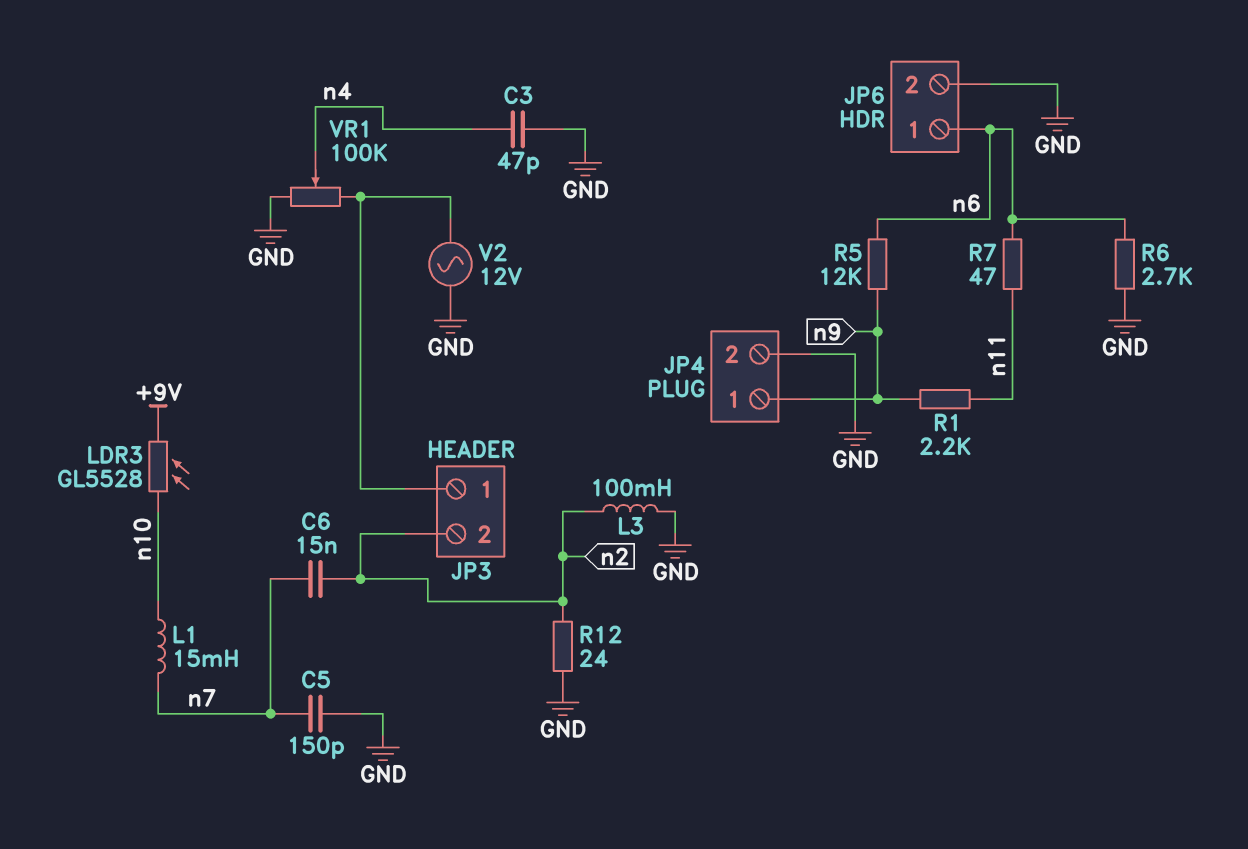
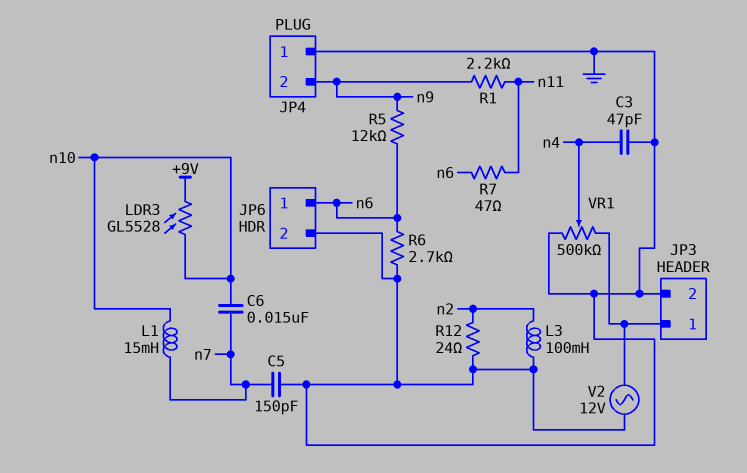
C6: 15nF (n2, n7) -> 15nF (n7, n10)
JP3 pin 2: n2 -> GND
JP4 pin 1: n9 -> GND
JP4 pin 2: GND -> n9
VR1: 100k (GND, JP3/1, wiper n4) -> 500k (GND, JP3/1, wiper n4)

